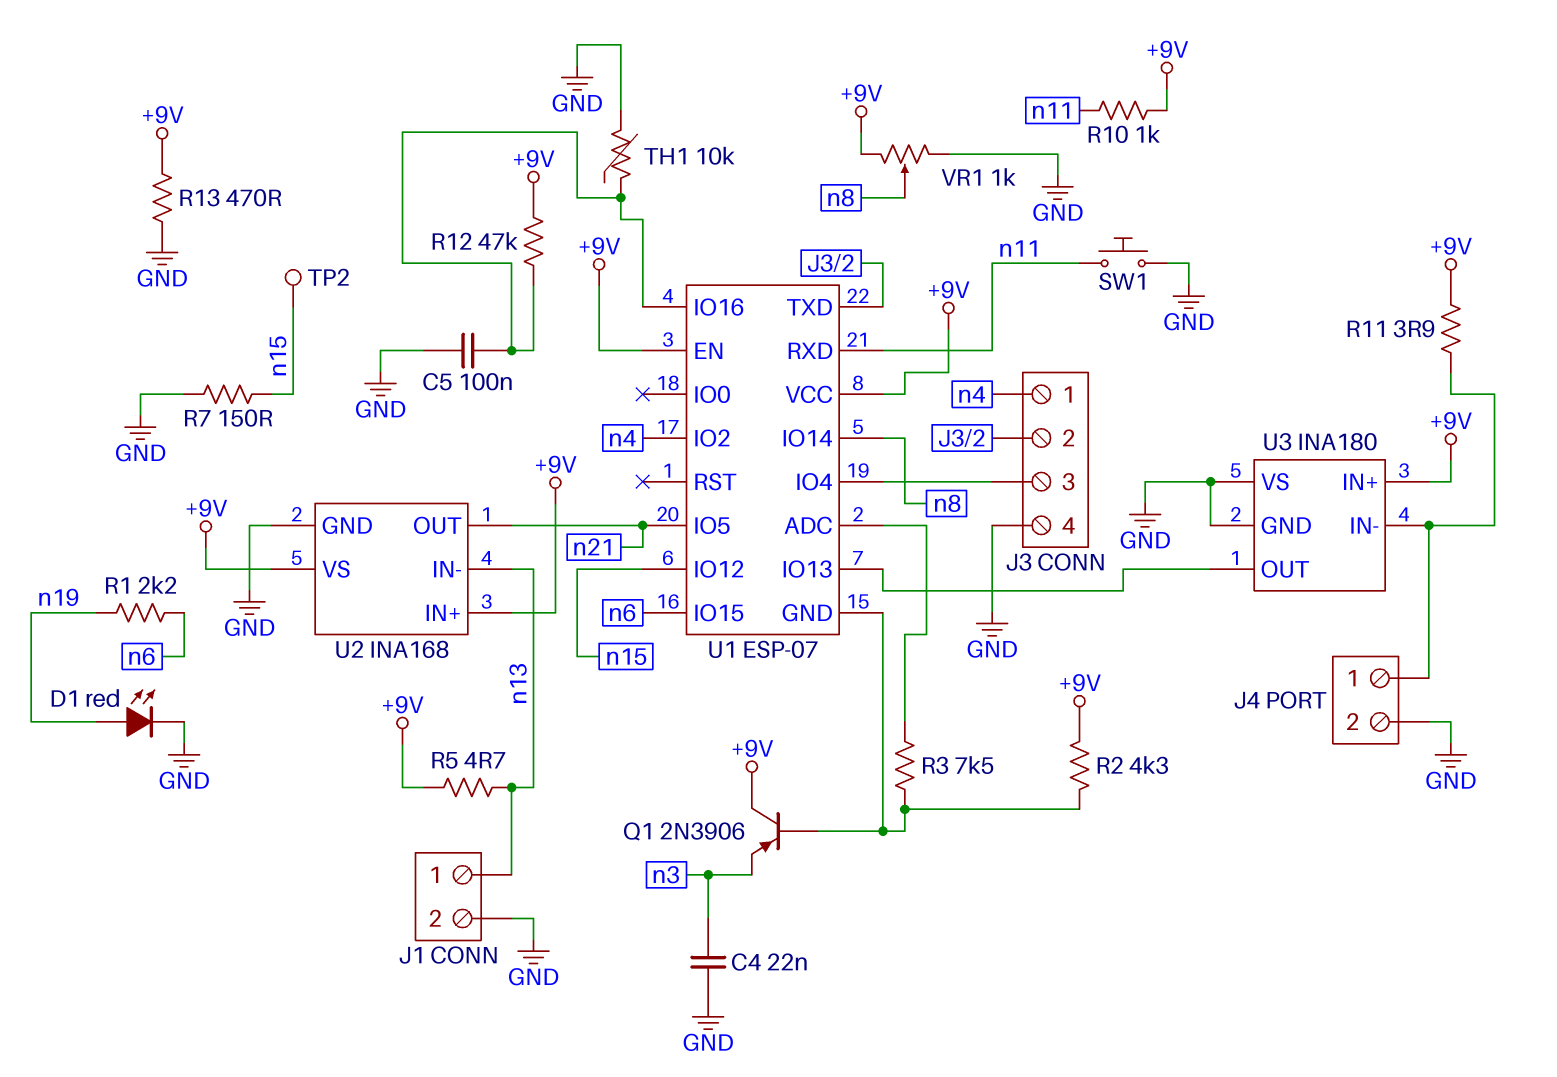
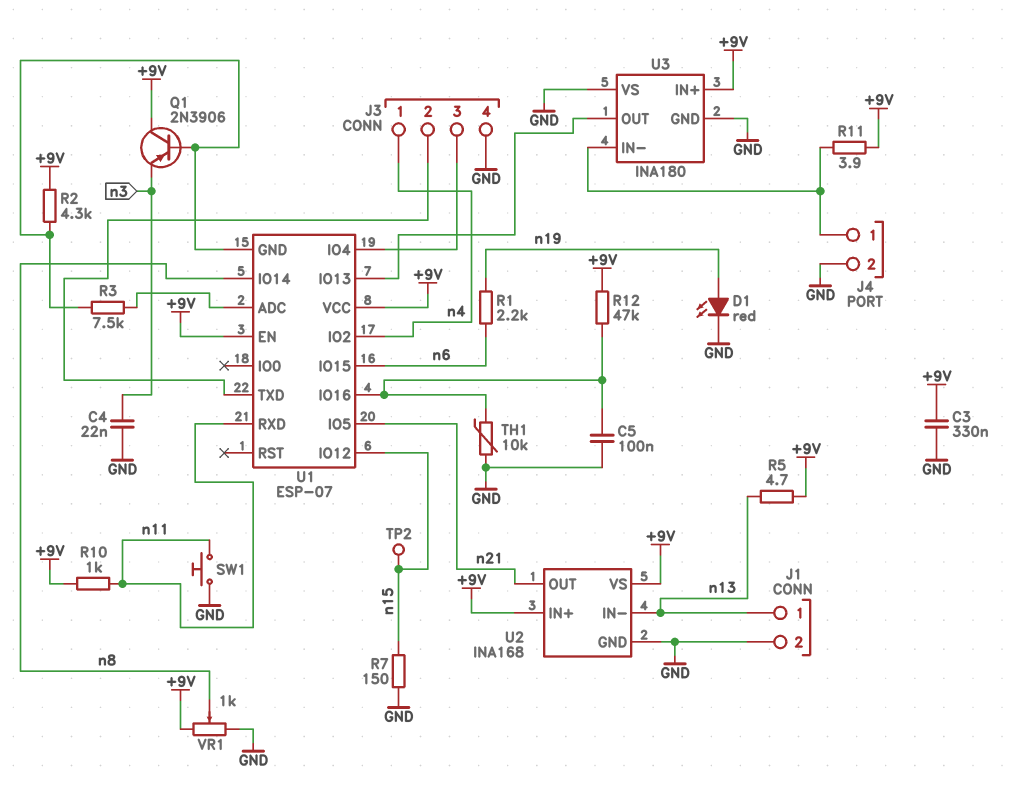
C3: none -> 330nF (+9V, GND)
R13: 470 (+9V, GND) -> none

